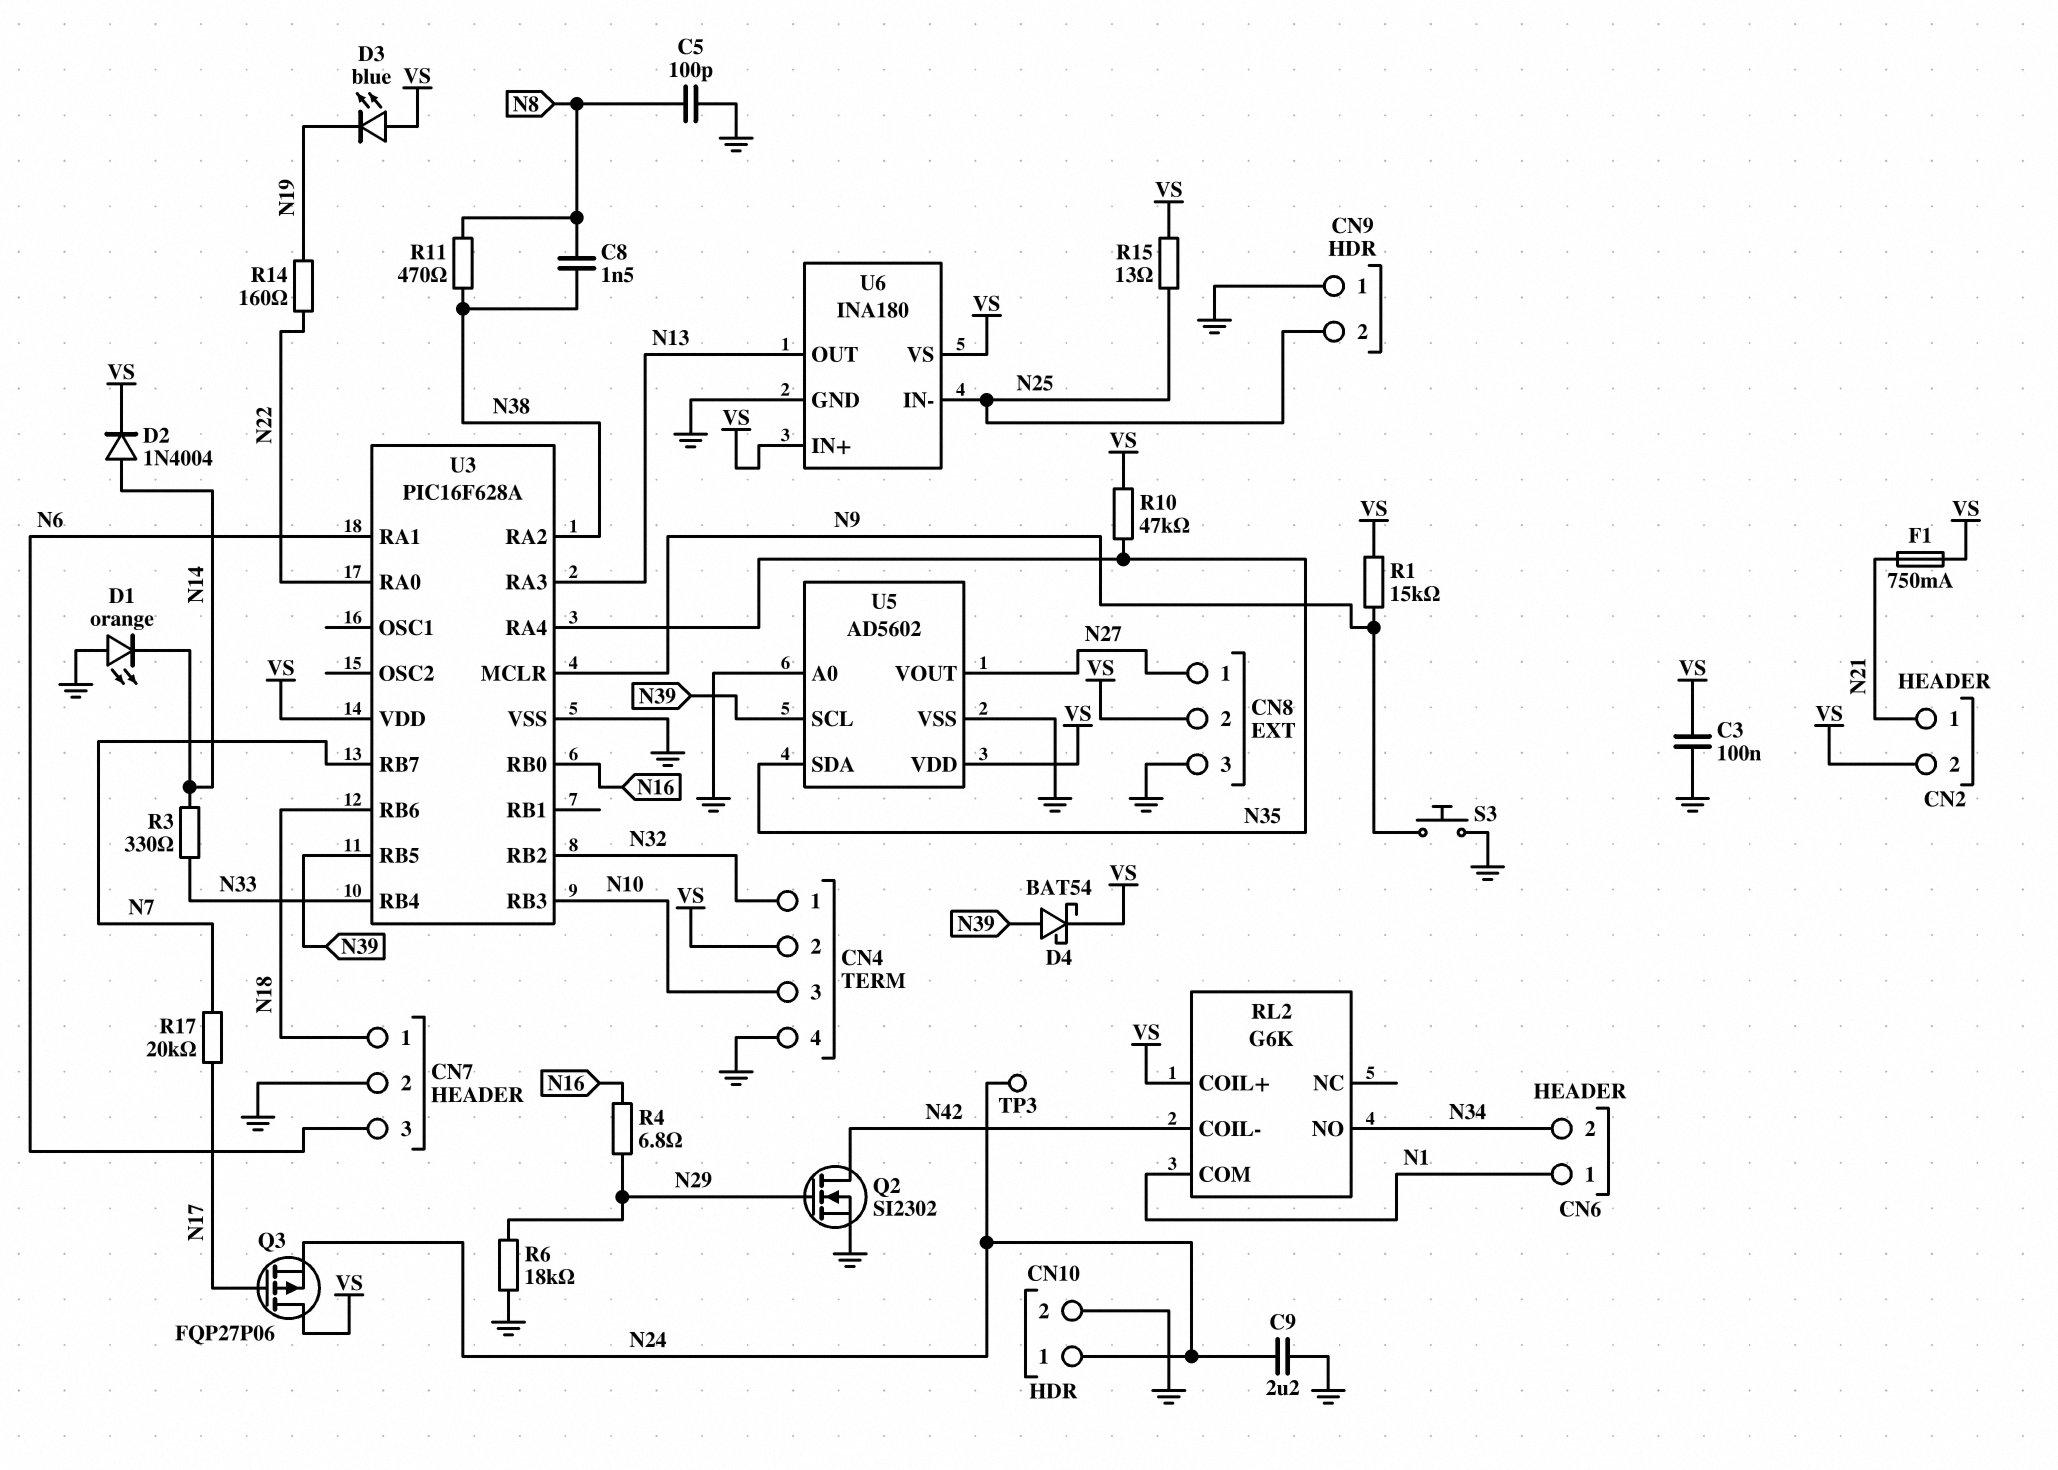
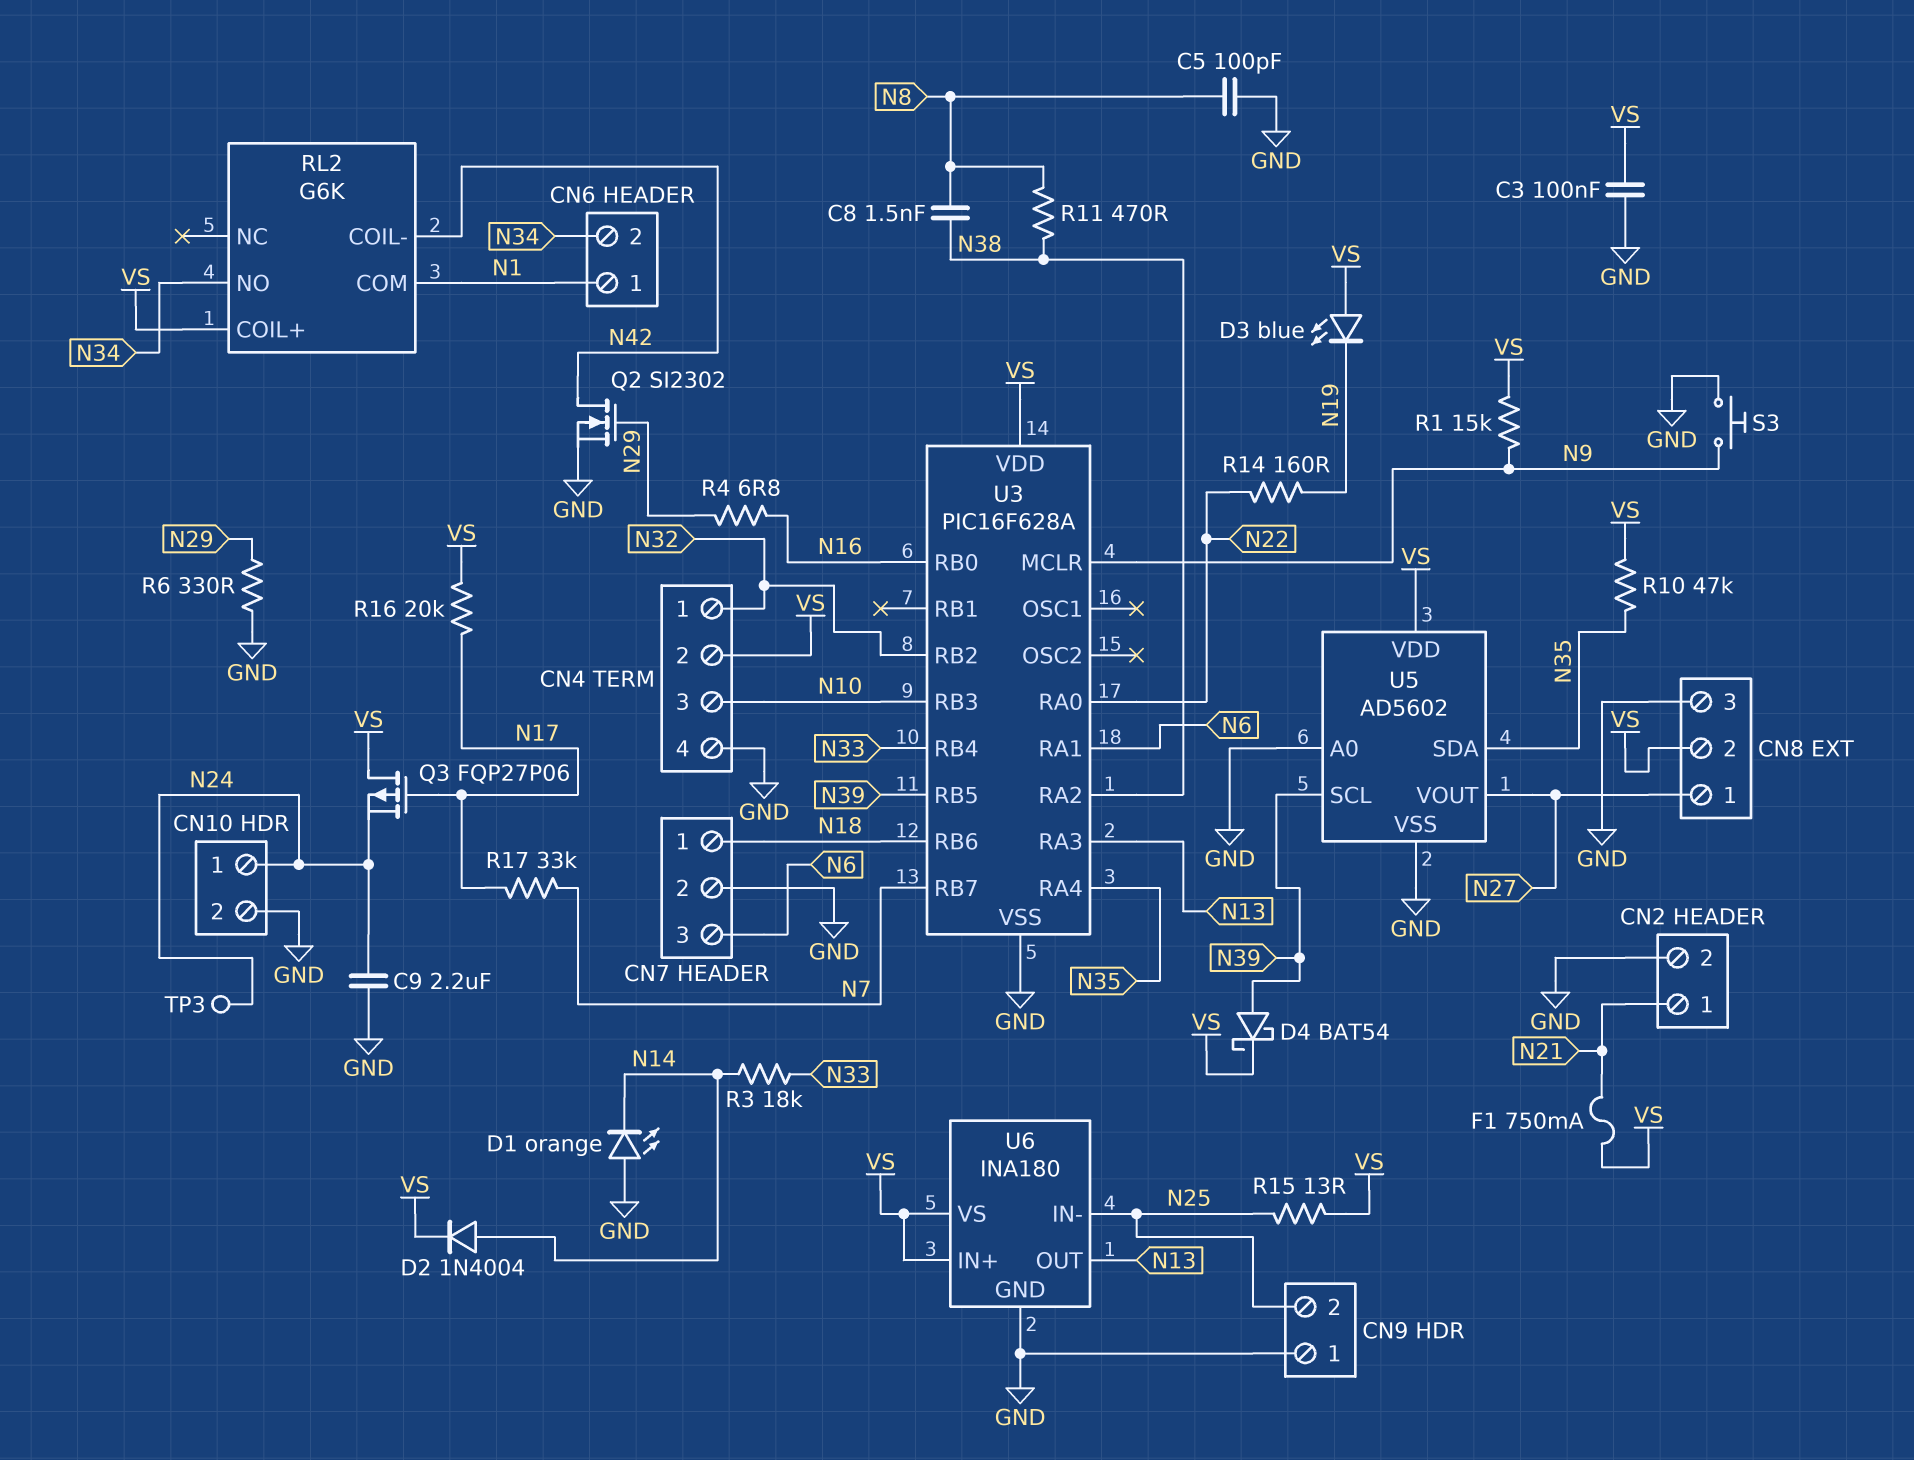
CN2 pin 2: VS -> GND
R3: 330 (N14, N33) -> 18k (N14, N33)
R6: 18k (GND, N29) -> 330 (GND, N29)
R16: none -> 20k (N17, VS)
R17: 20k (N7, N17) -> 33k (N7, N17)

